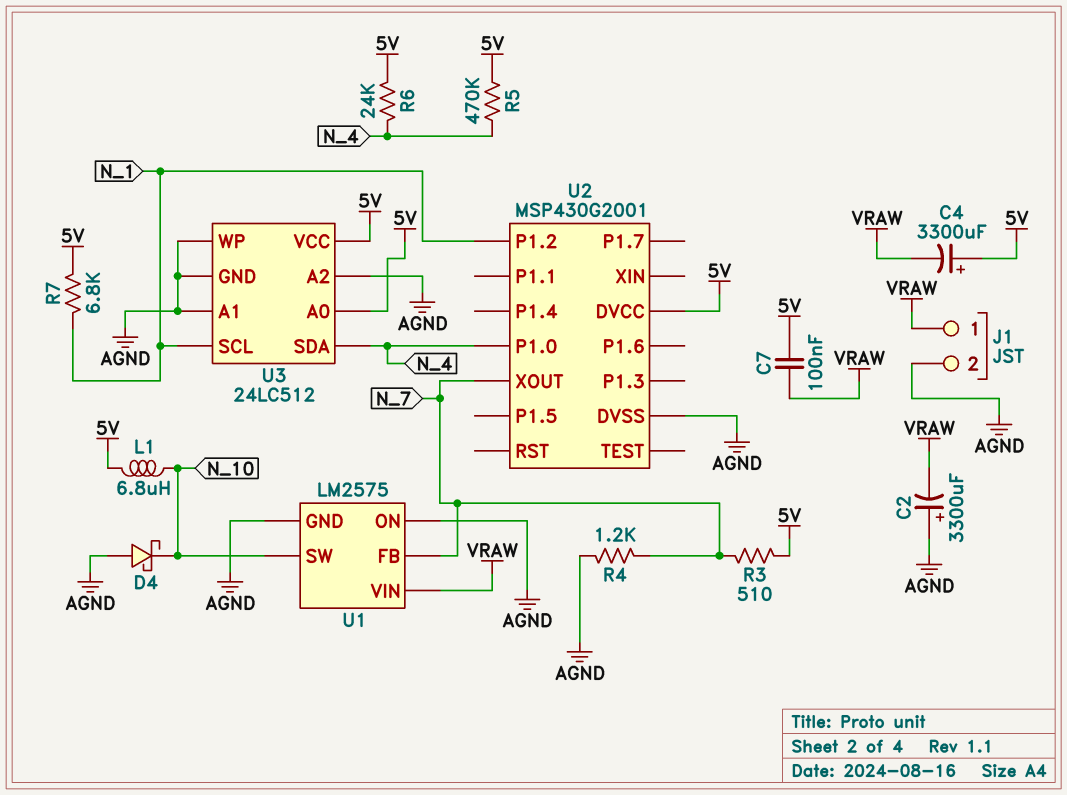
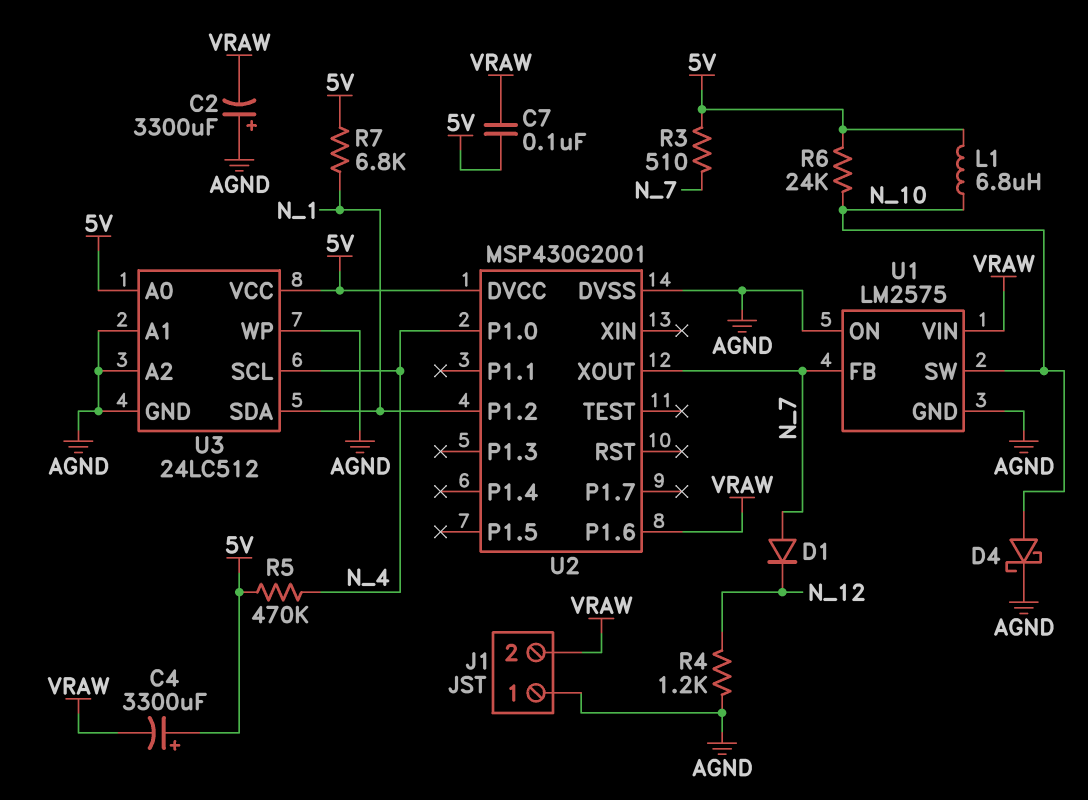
D1: none -> diode (A N_7, K N_12)
D4: schottky (A AGND, K N_10) -> schottky (A N_10, K AGND)
J1 pin 1: VRAW -> AGND
J1 pin 2: AGND -> VRAW
R4: 1.2k (AGND, N_7) -> 1.2k (AGND, N_12)
R6: 24k (5V, N_4) -> 24k (5V, N_10)
U2 pin P1.6: none -> VRAW
U3 pin SCL: N_1 -> N_4
U3 pin SDA: N_4 -> N_1

